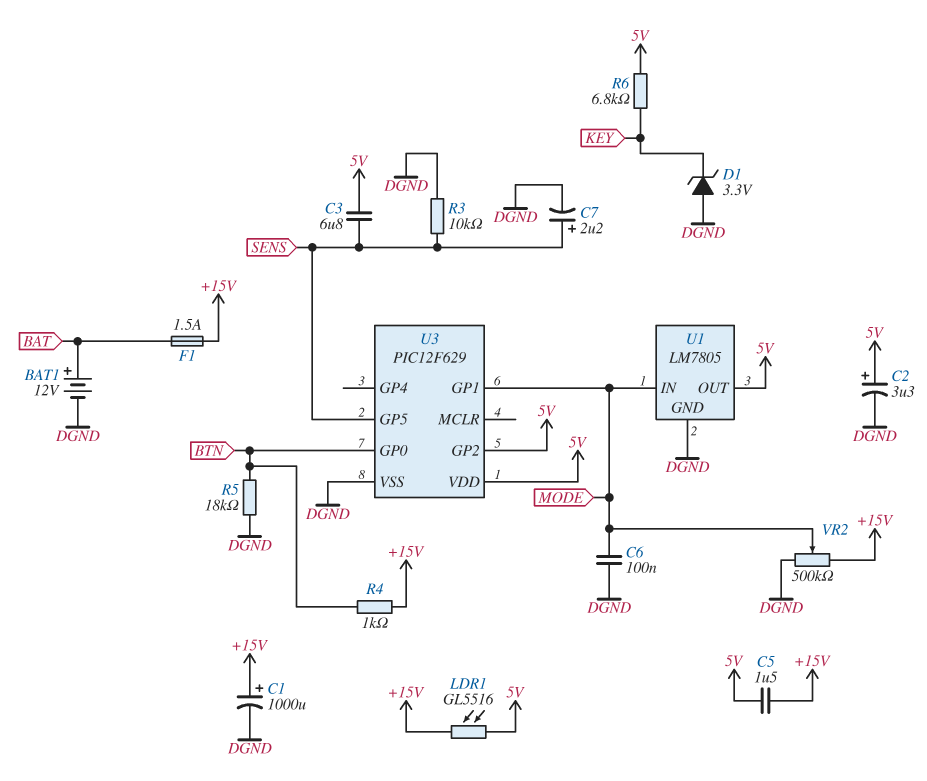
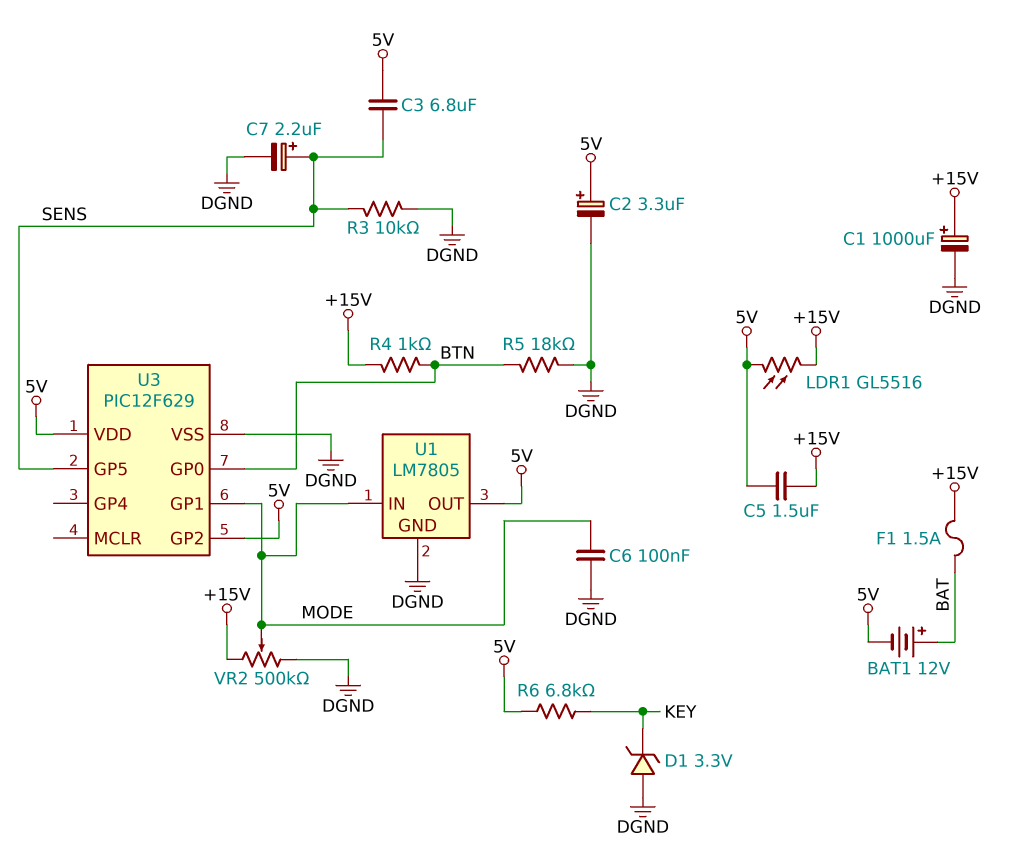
BAT1: 12V (plus BAT, minus DGND) -> 12V (plus BAT, minus 5V)

